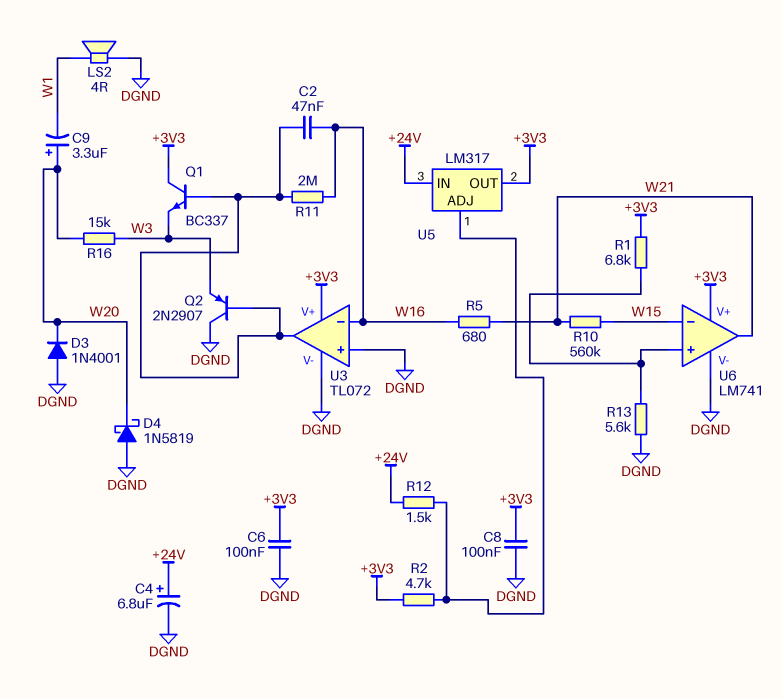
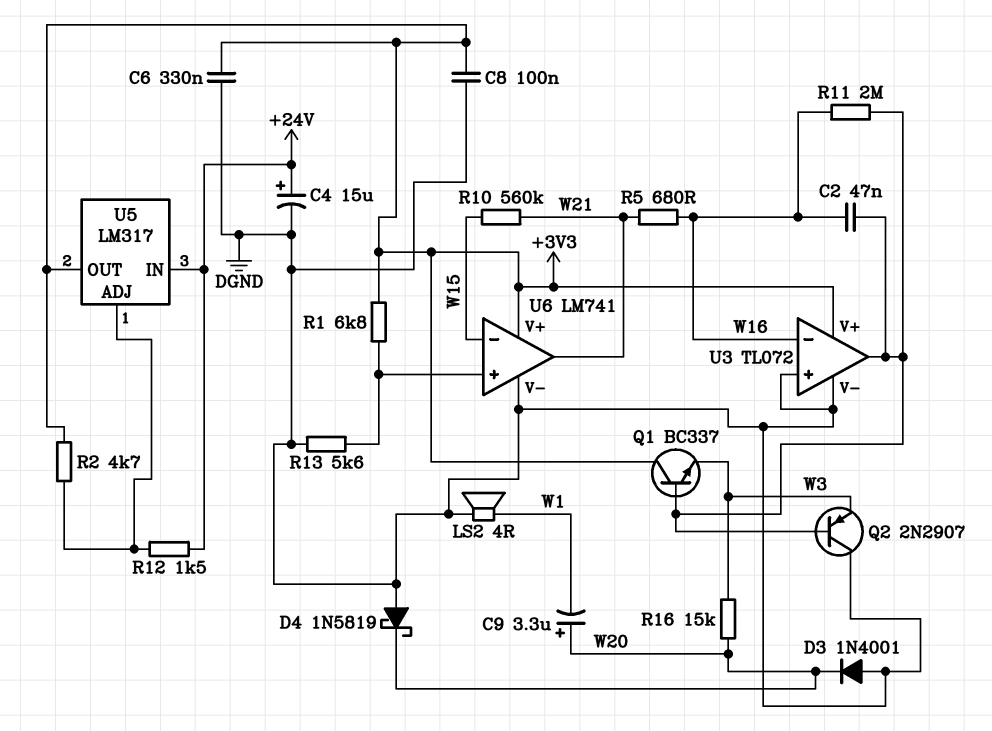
C4: 6.8uF (plus +24V, minus DGND) -> 15uF (plus +24V, minus DGND)
C6: 100nF (+3V3, DGND) -> 330nF (+3V3, DGND)

